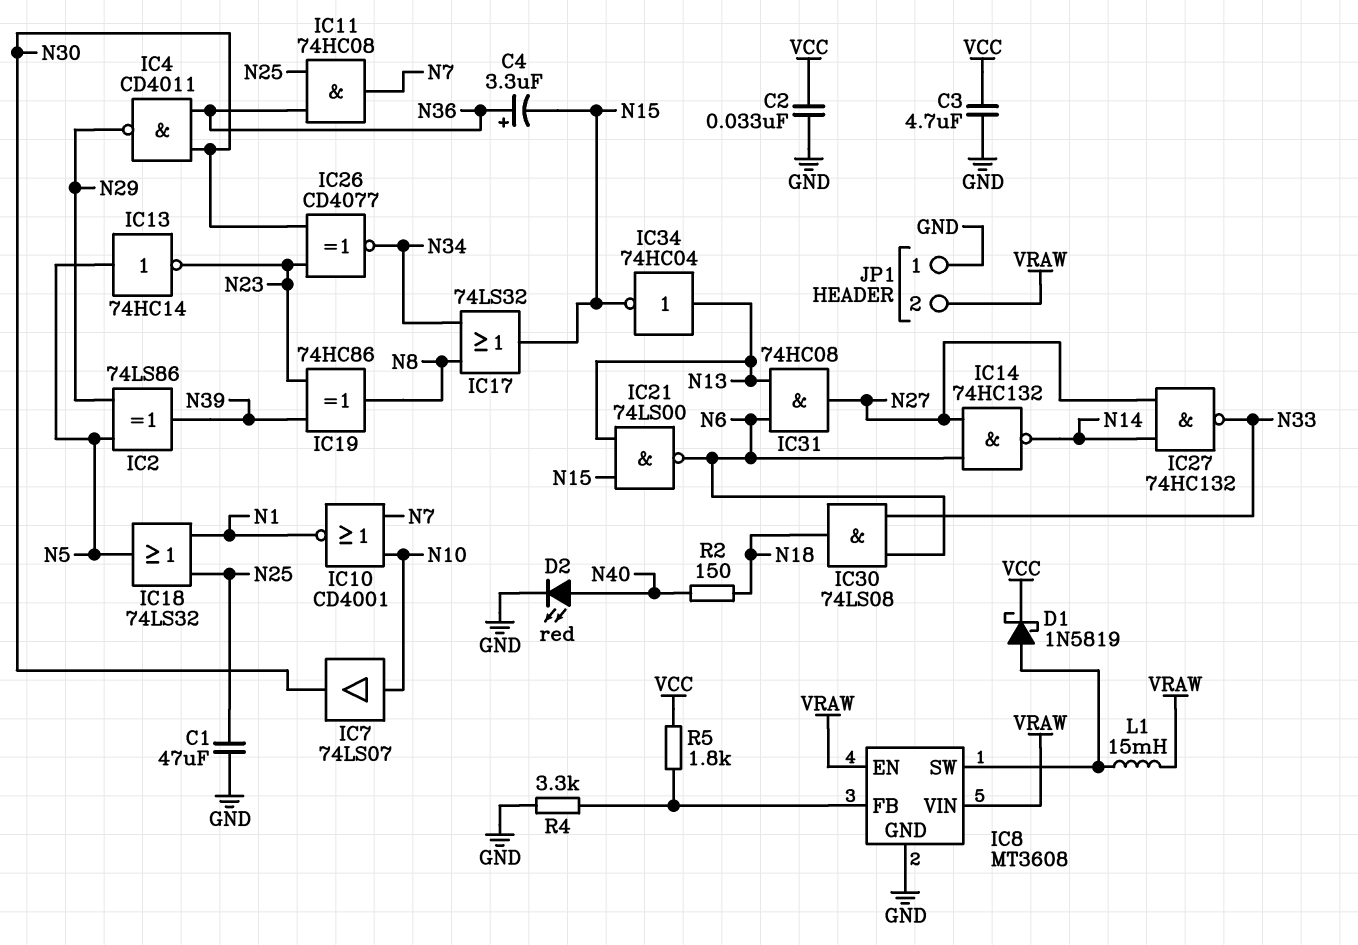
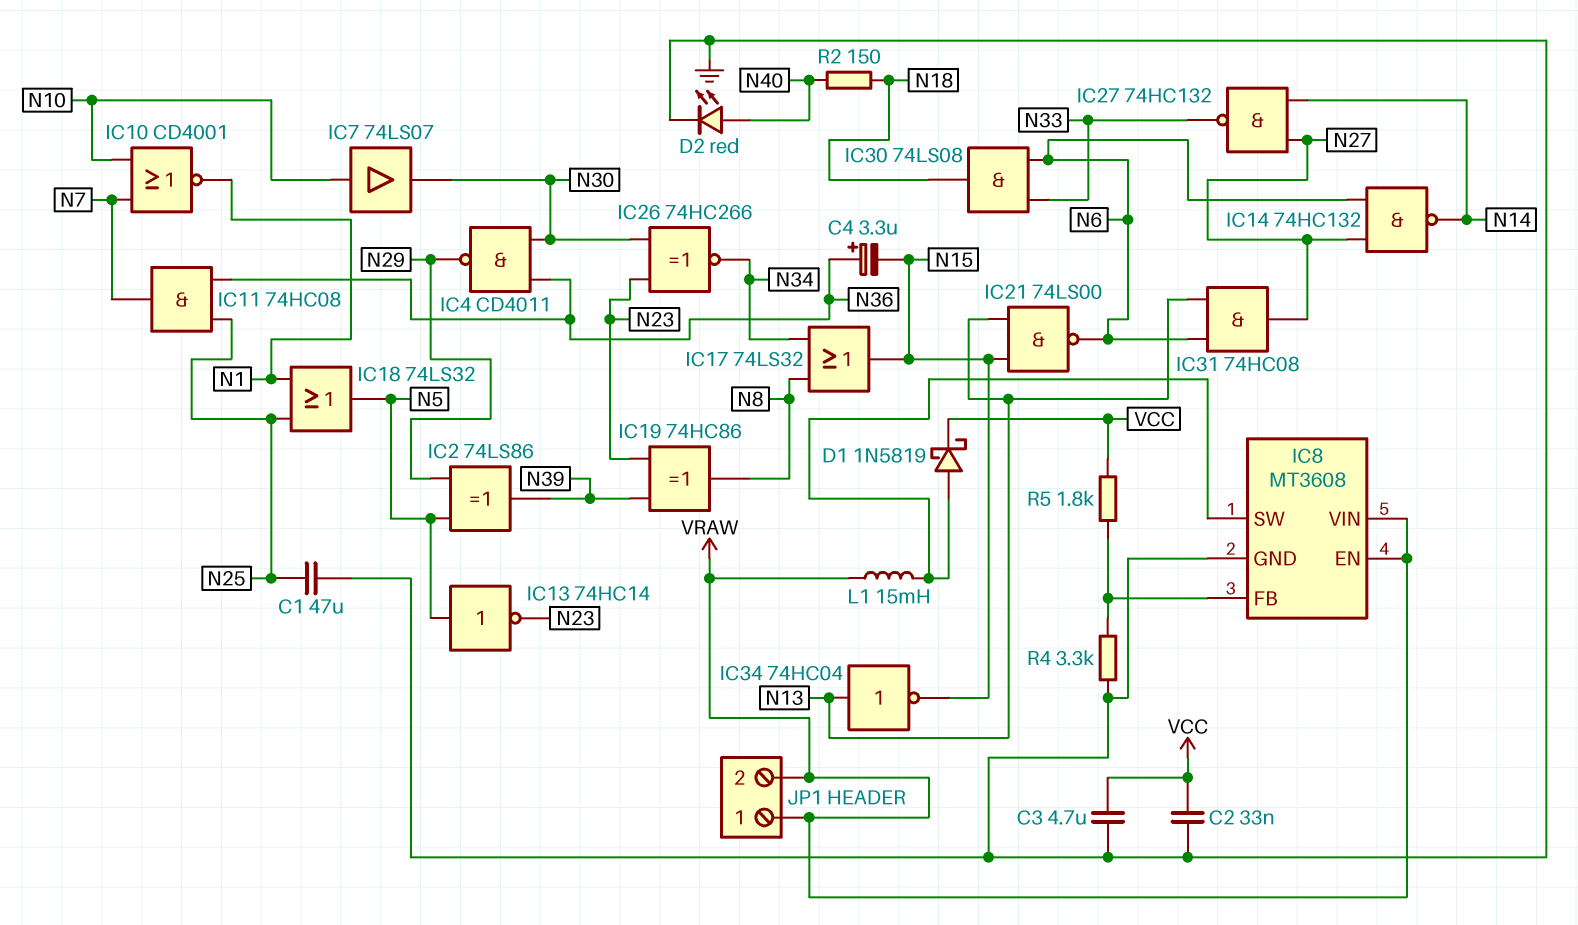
IC26: XNOR CD4077 (in N23, in N30, out N34) -> XNOR 74HC266 (in N23, in N30, out N34)
JP1 pin 1: GND -> VRAW

